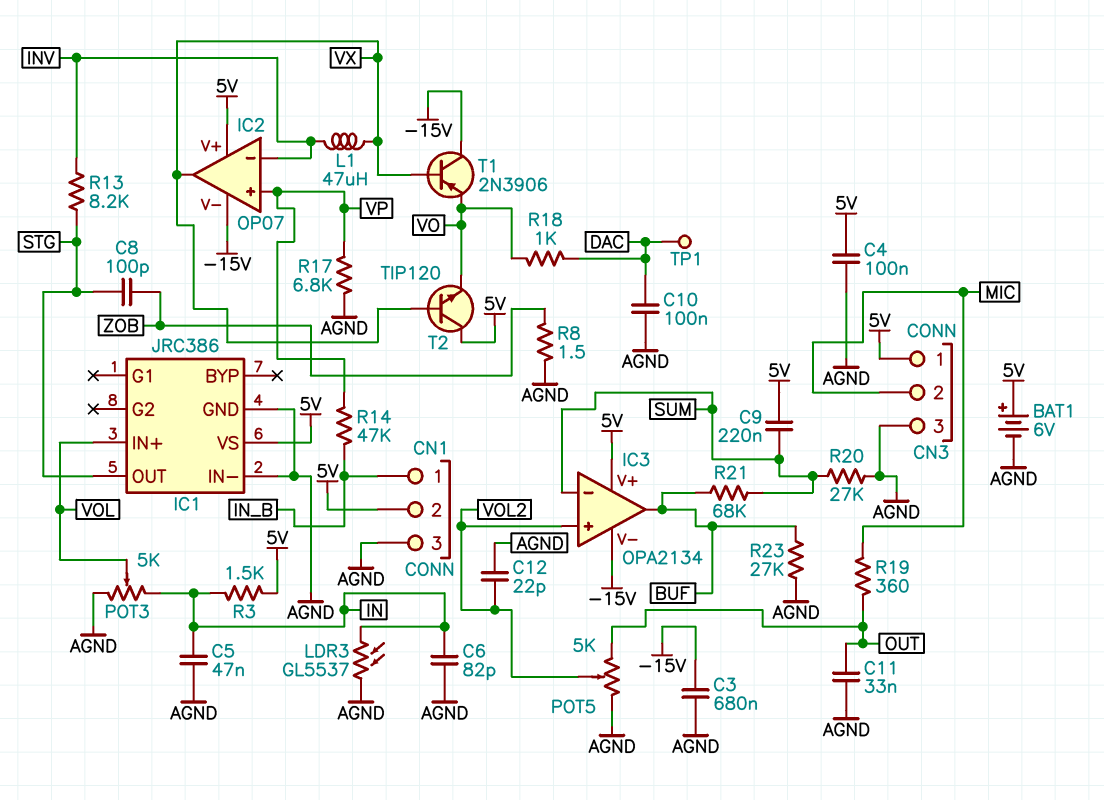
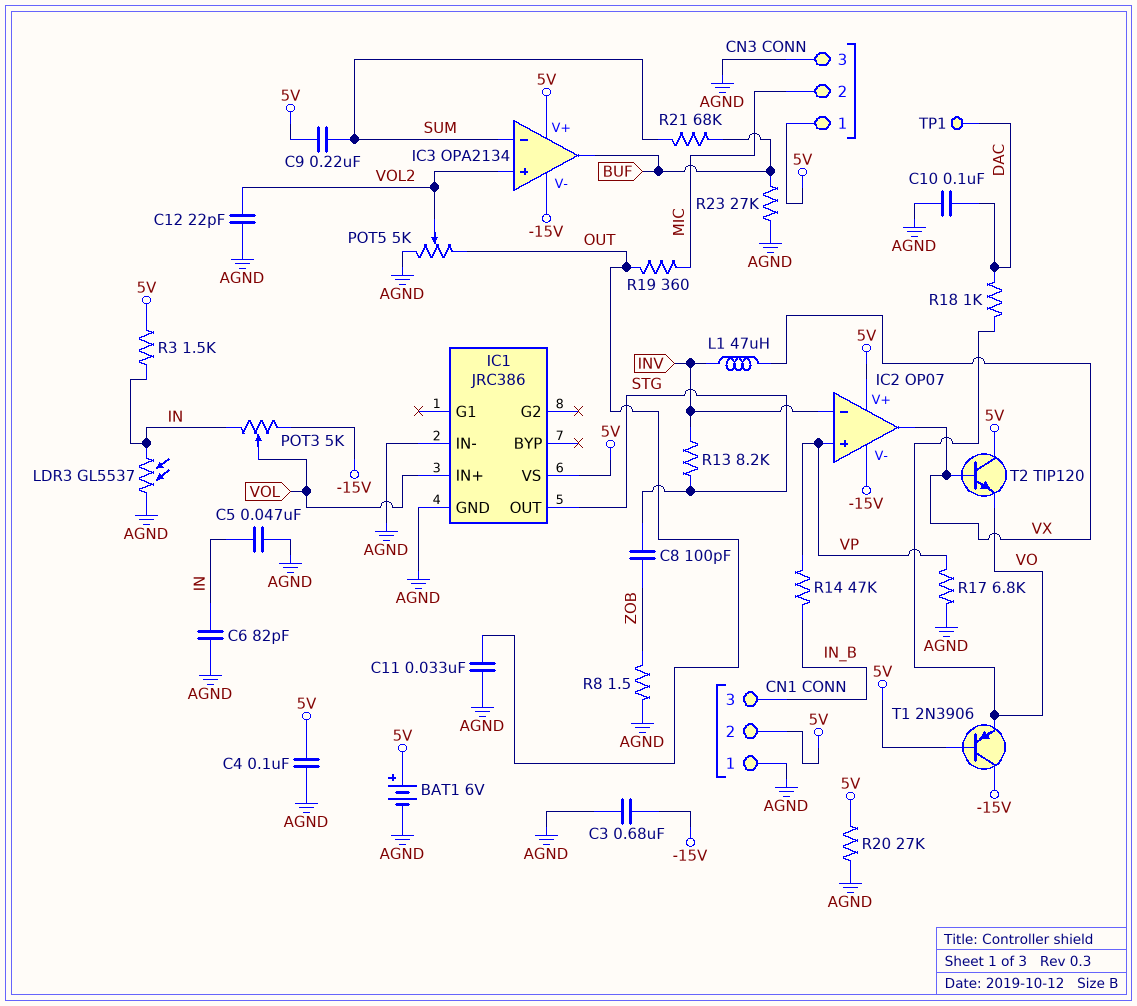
CN1 pin 1: IN_B -> AGND
CN1 pin 3: AGND -> IN_B
POT3: 5k (AGND, IN, wiper VOL) -> 5k (-15V, IN, wiper VOL)
R20: 27k (AGND, SUM) -> 27k (5V, AGND)
T1: PNP 2N3906 (B VX, C -15V, E VO) -> PNP 2N3906 (B 5V, C -15V, E VO)

